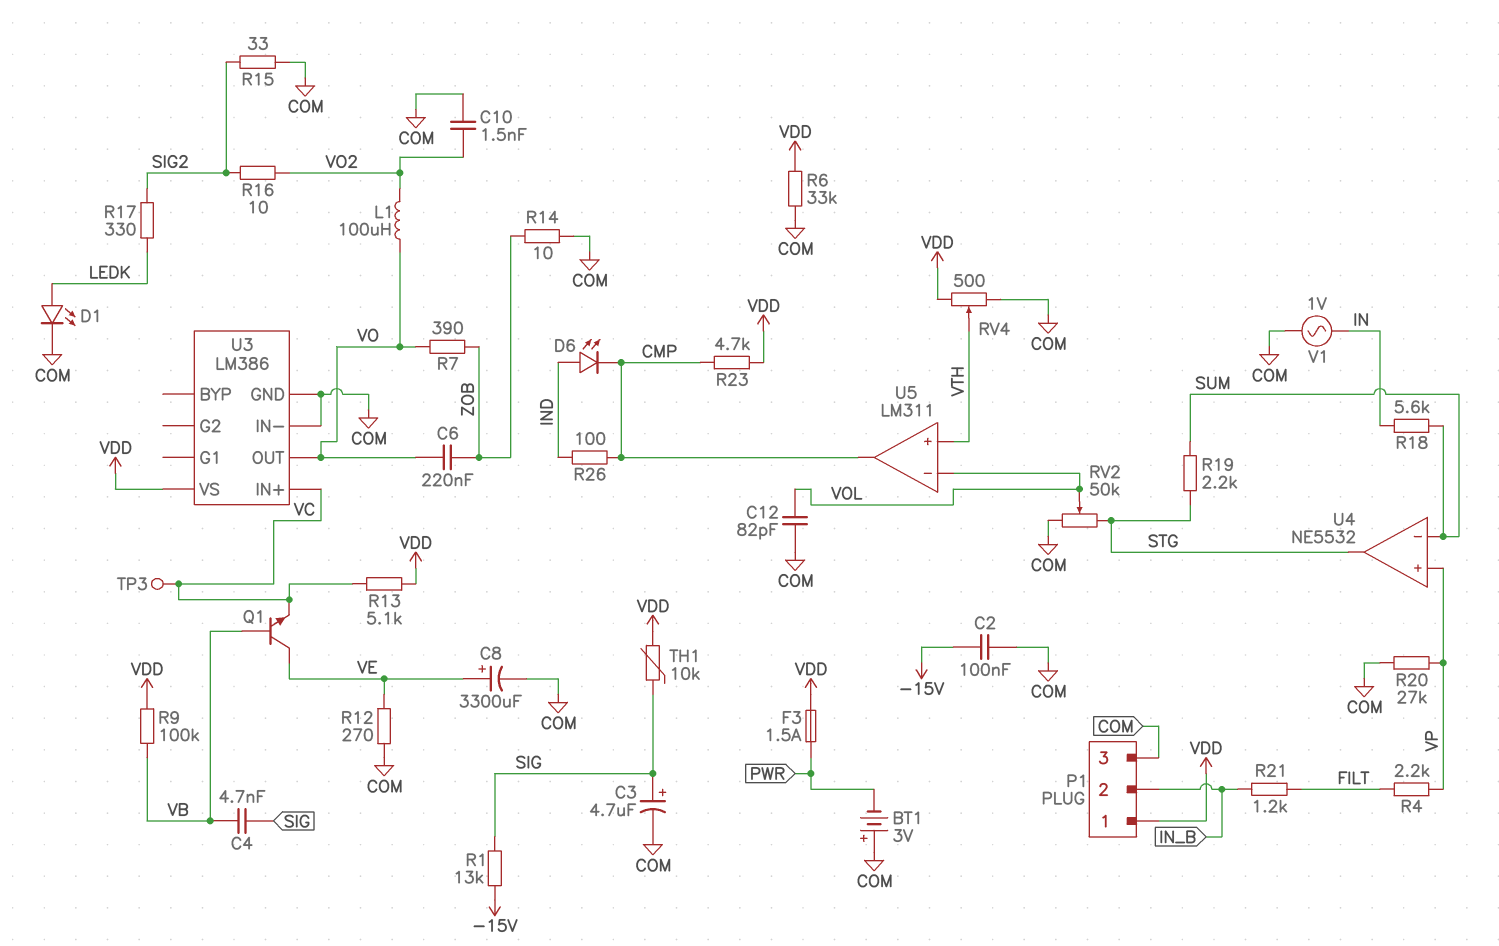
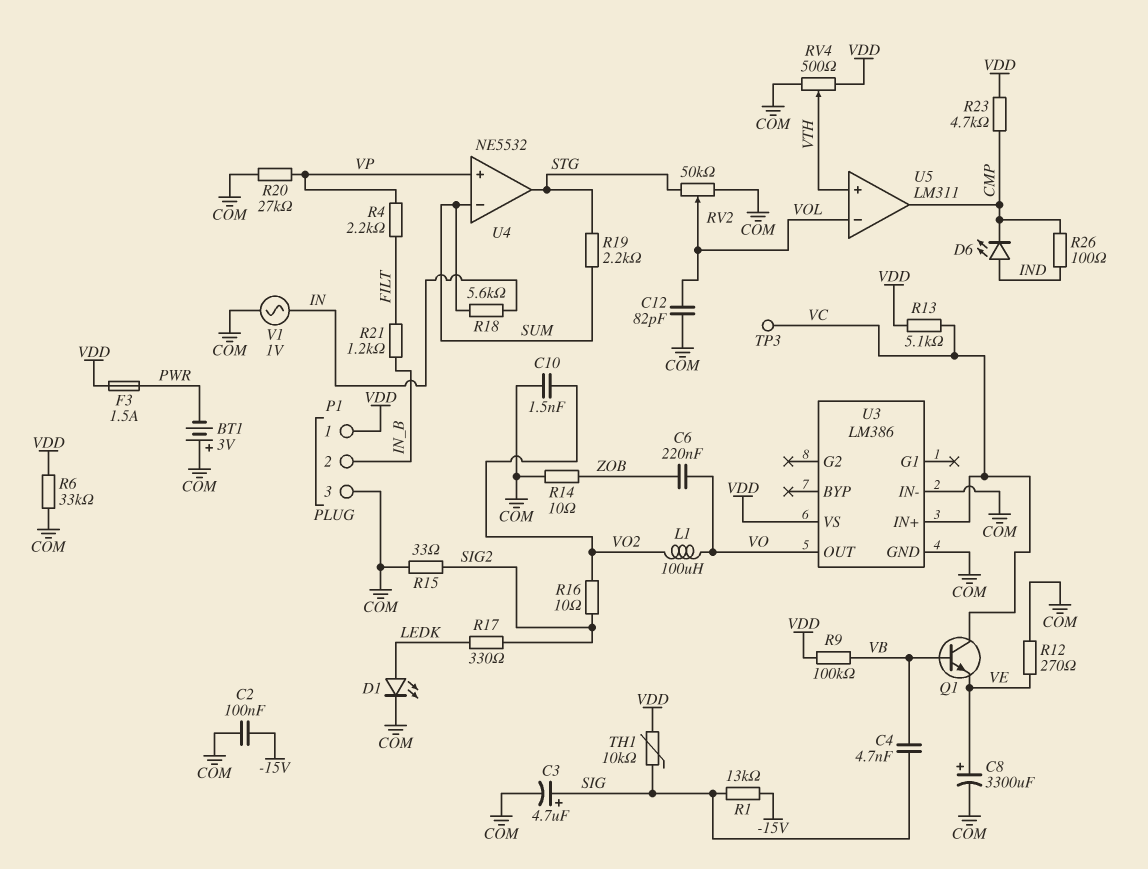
Q1: NPN (B VB, C VE, E VC) -> NPN (B VB, C VC, E VE)
R7: 390 (VO, ZOB) -> none

